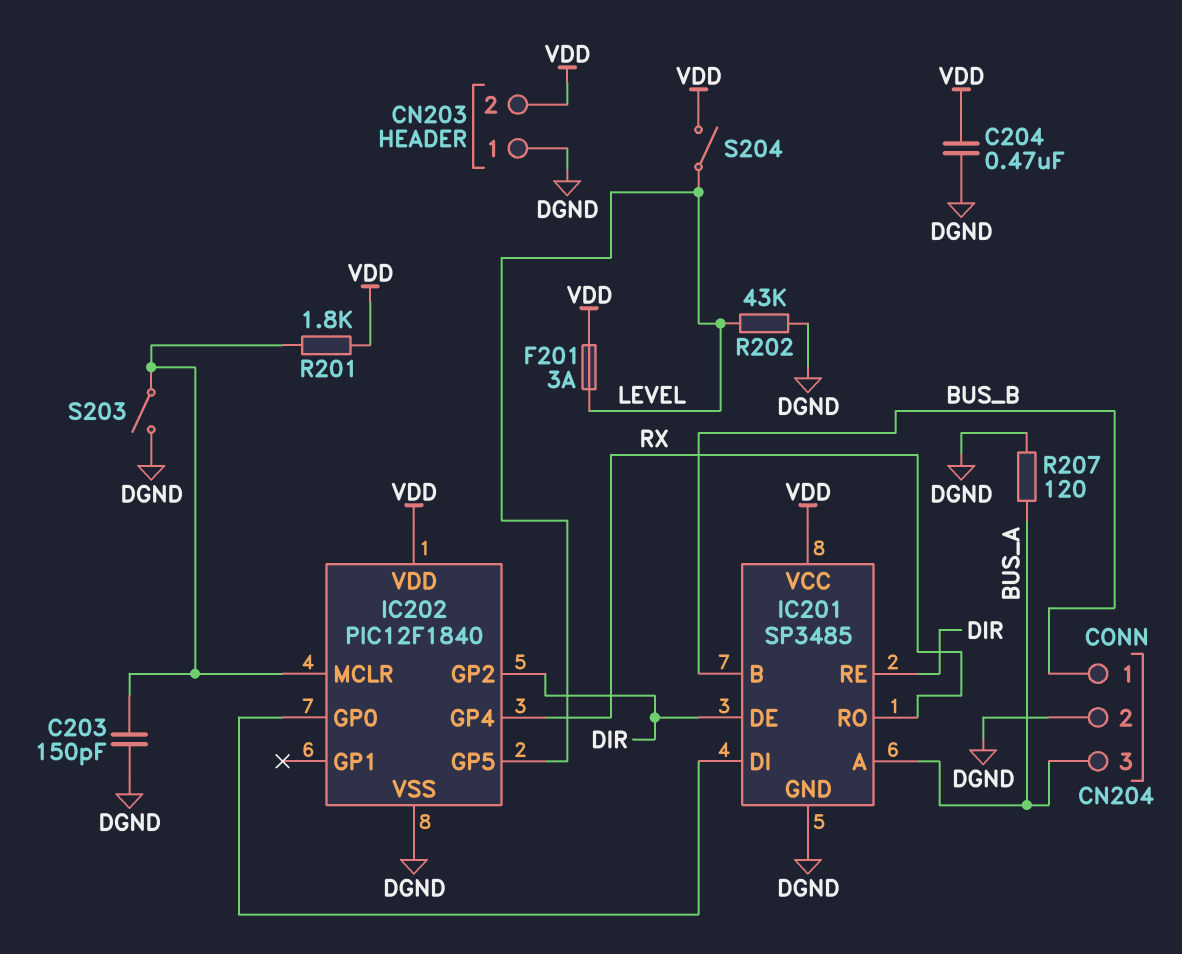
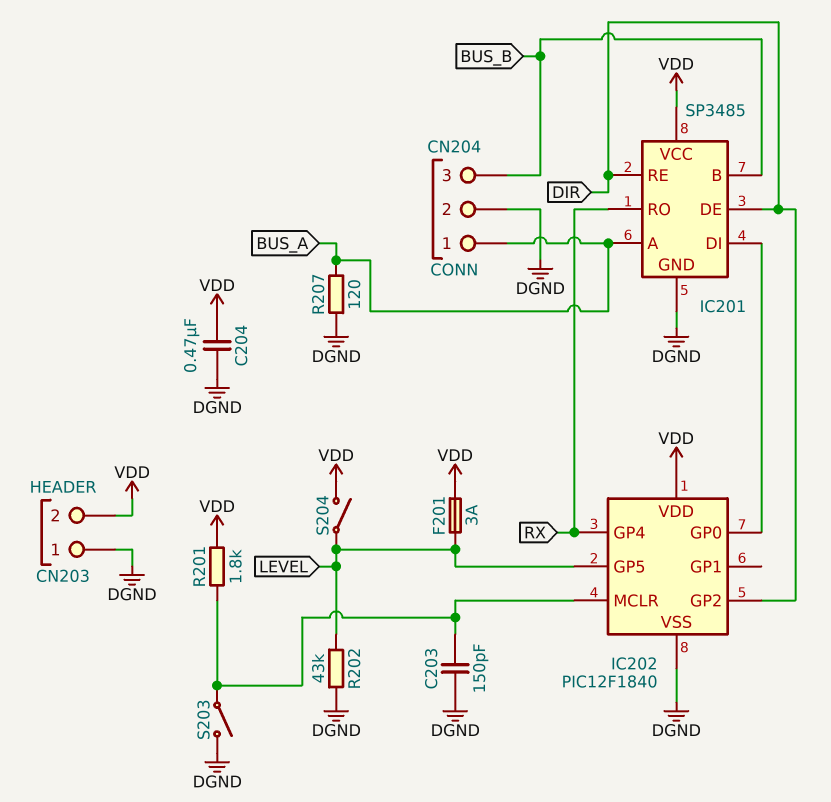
CN204 pin 1: BUS_B -> BUS_A
CN204 pin 3: BUS_A -> BUS_B

